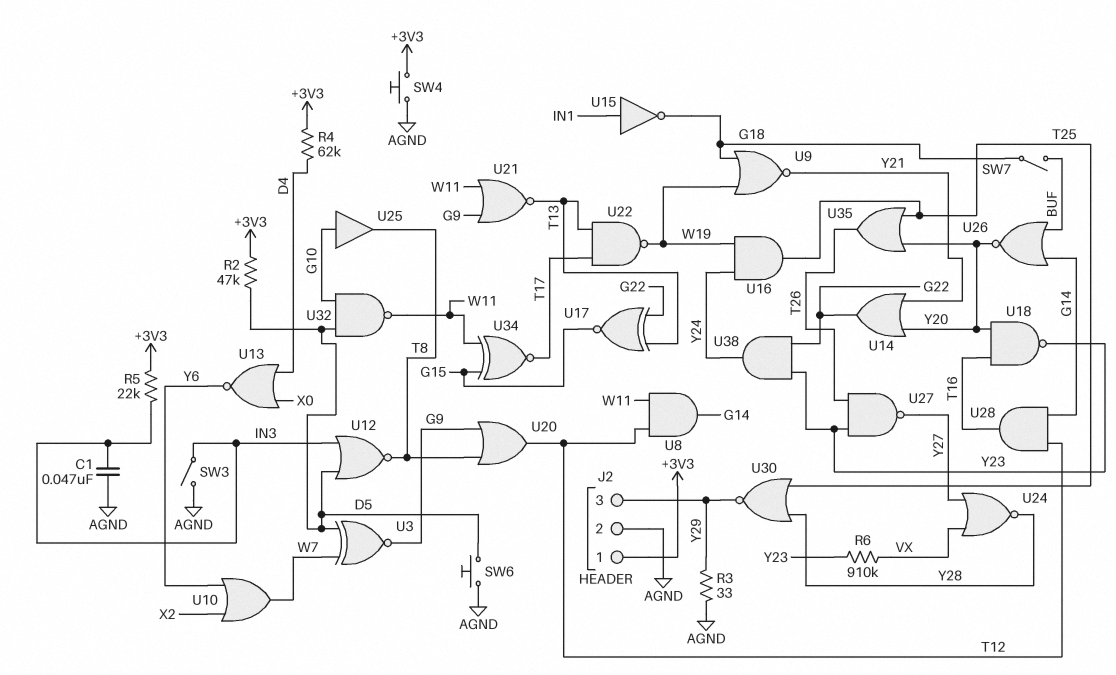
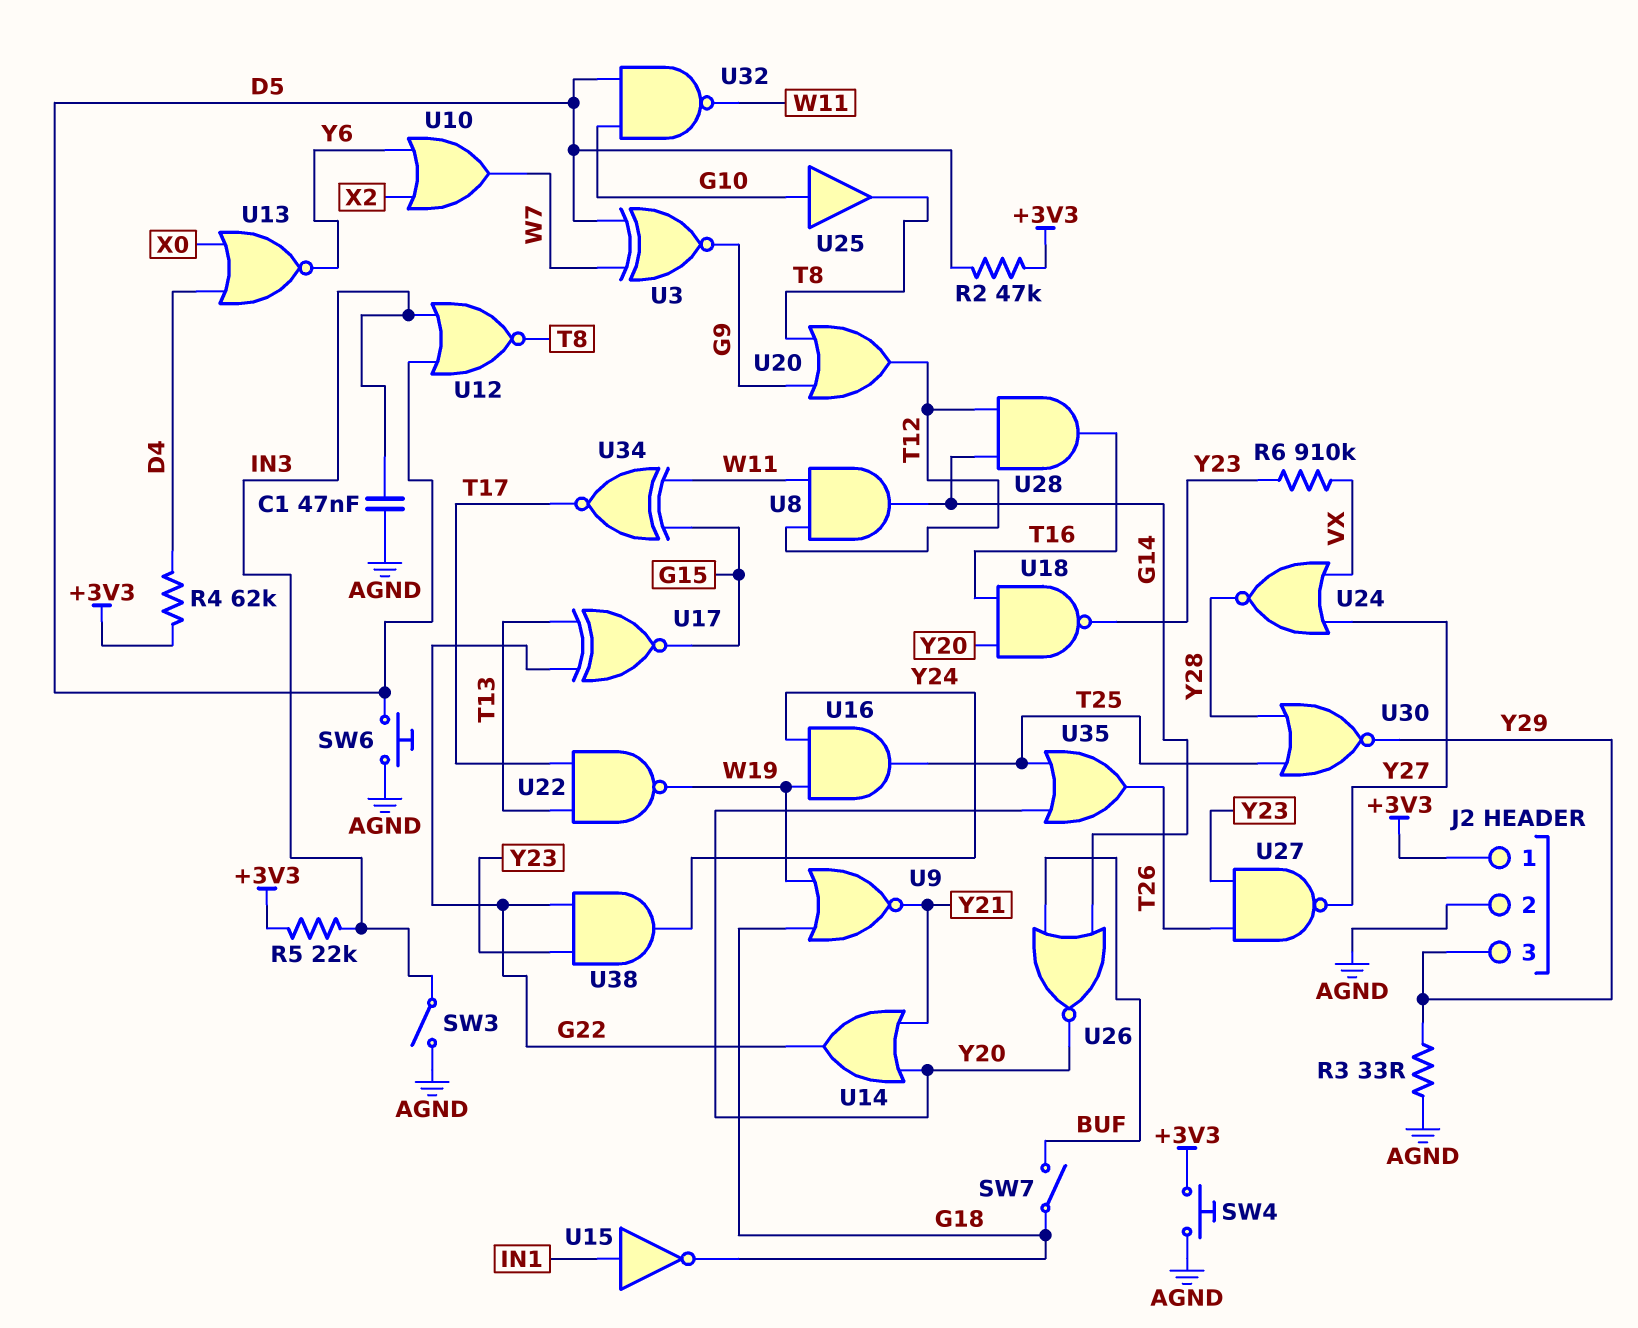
U21: NOR (in G9, in W11, out T13) -> none

